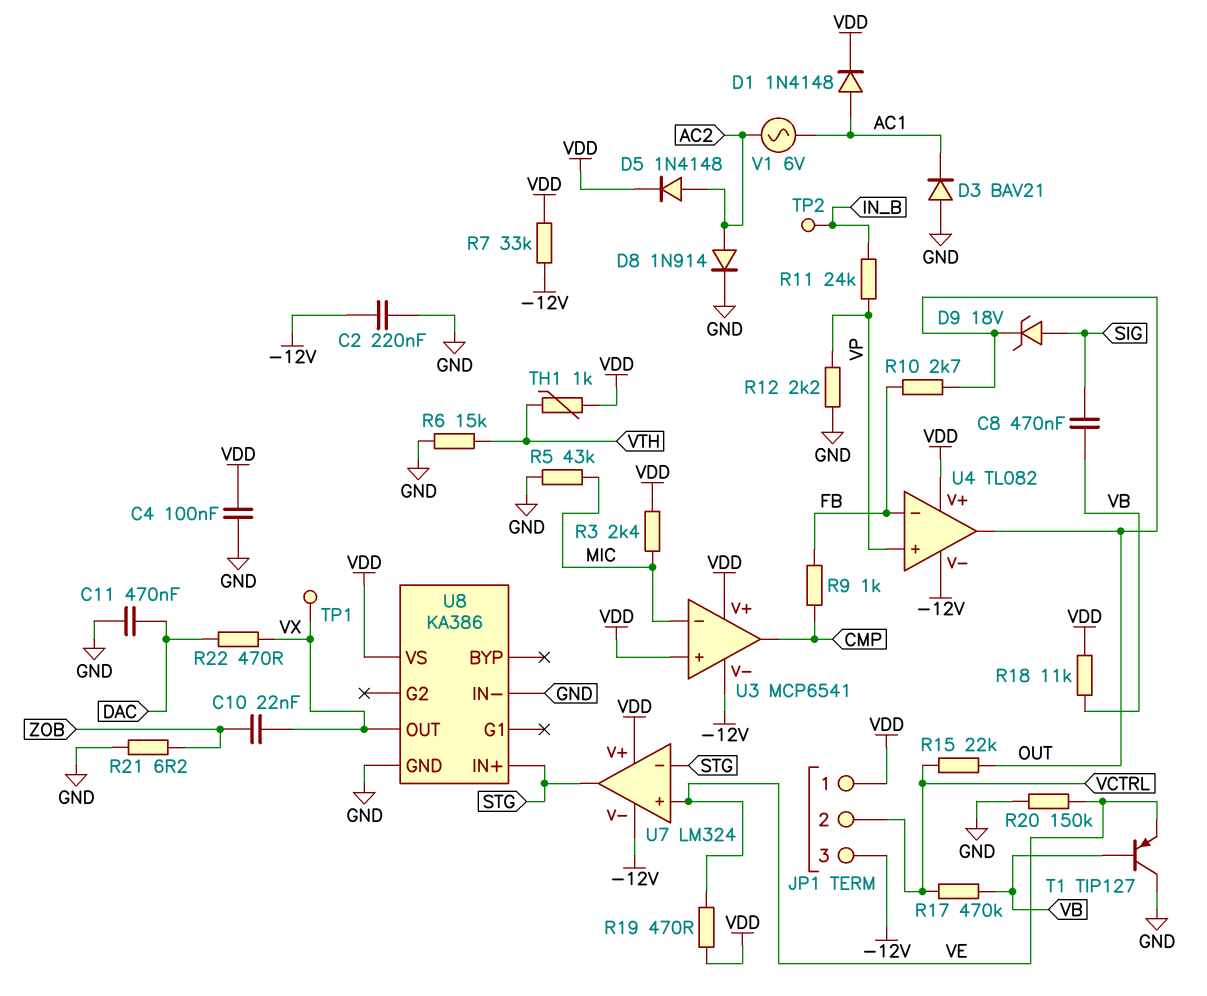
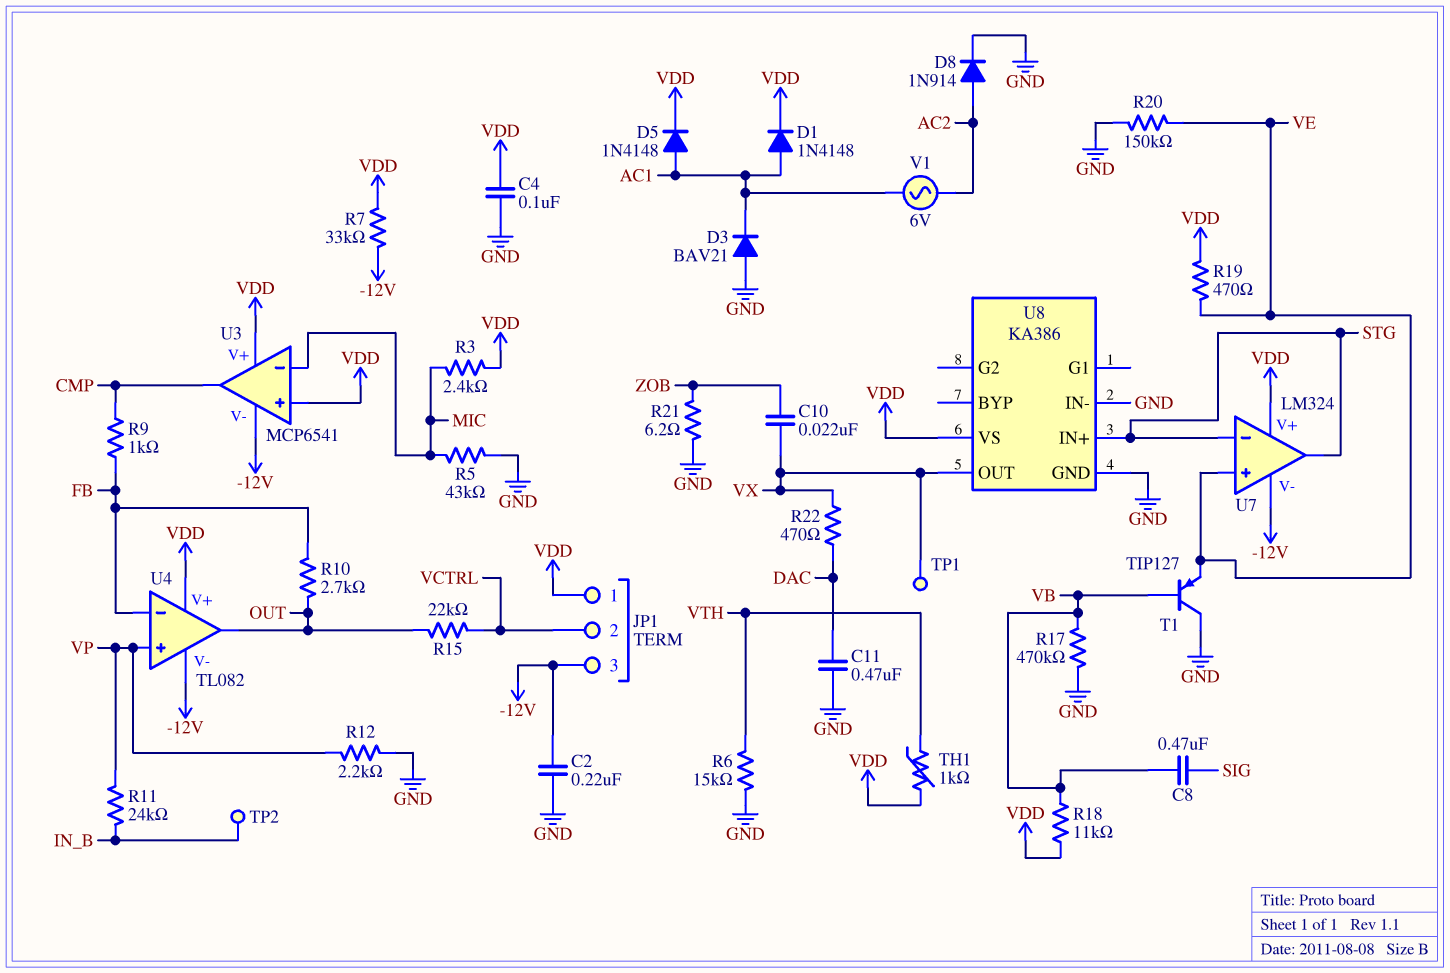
D5: diode 1N4148 (A AC2, K VDD) -> diode 1N4148 (A AC1, K VDD)
D9: zener 18V (A SIG, K OUT) -> none
R17: 470k (VB, VCTRL) -> 470k (GND, VB)

